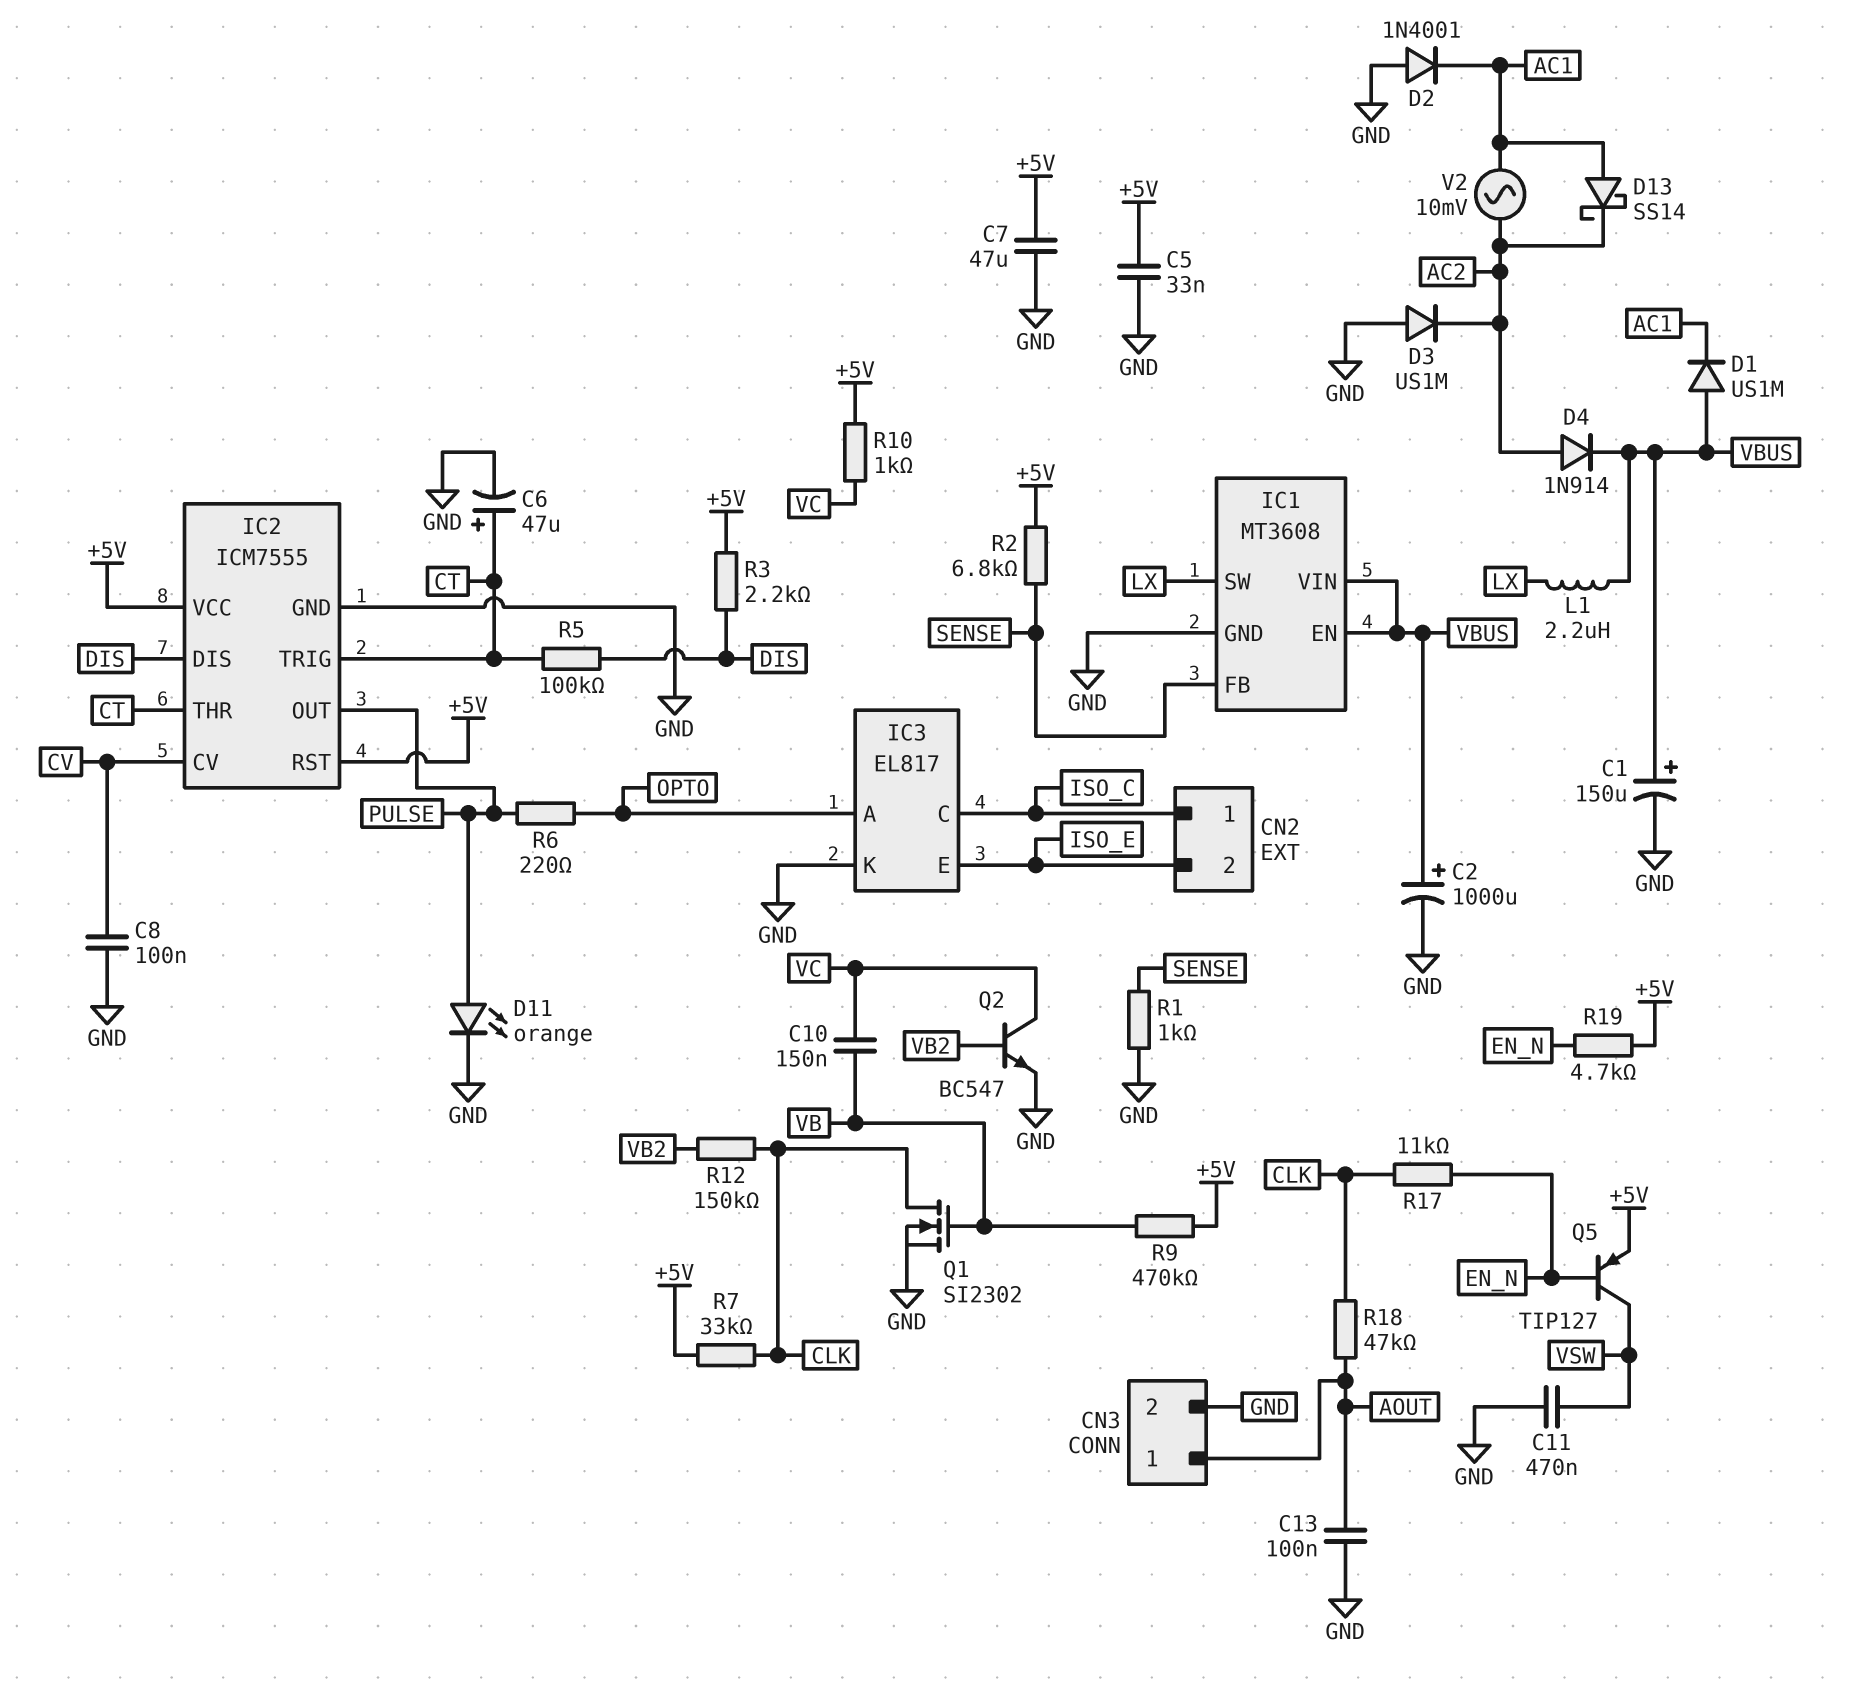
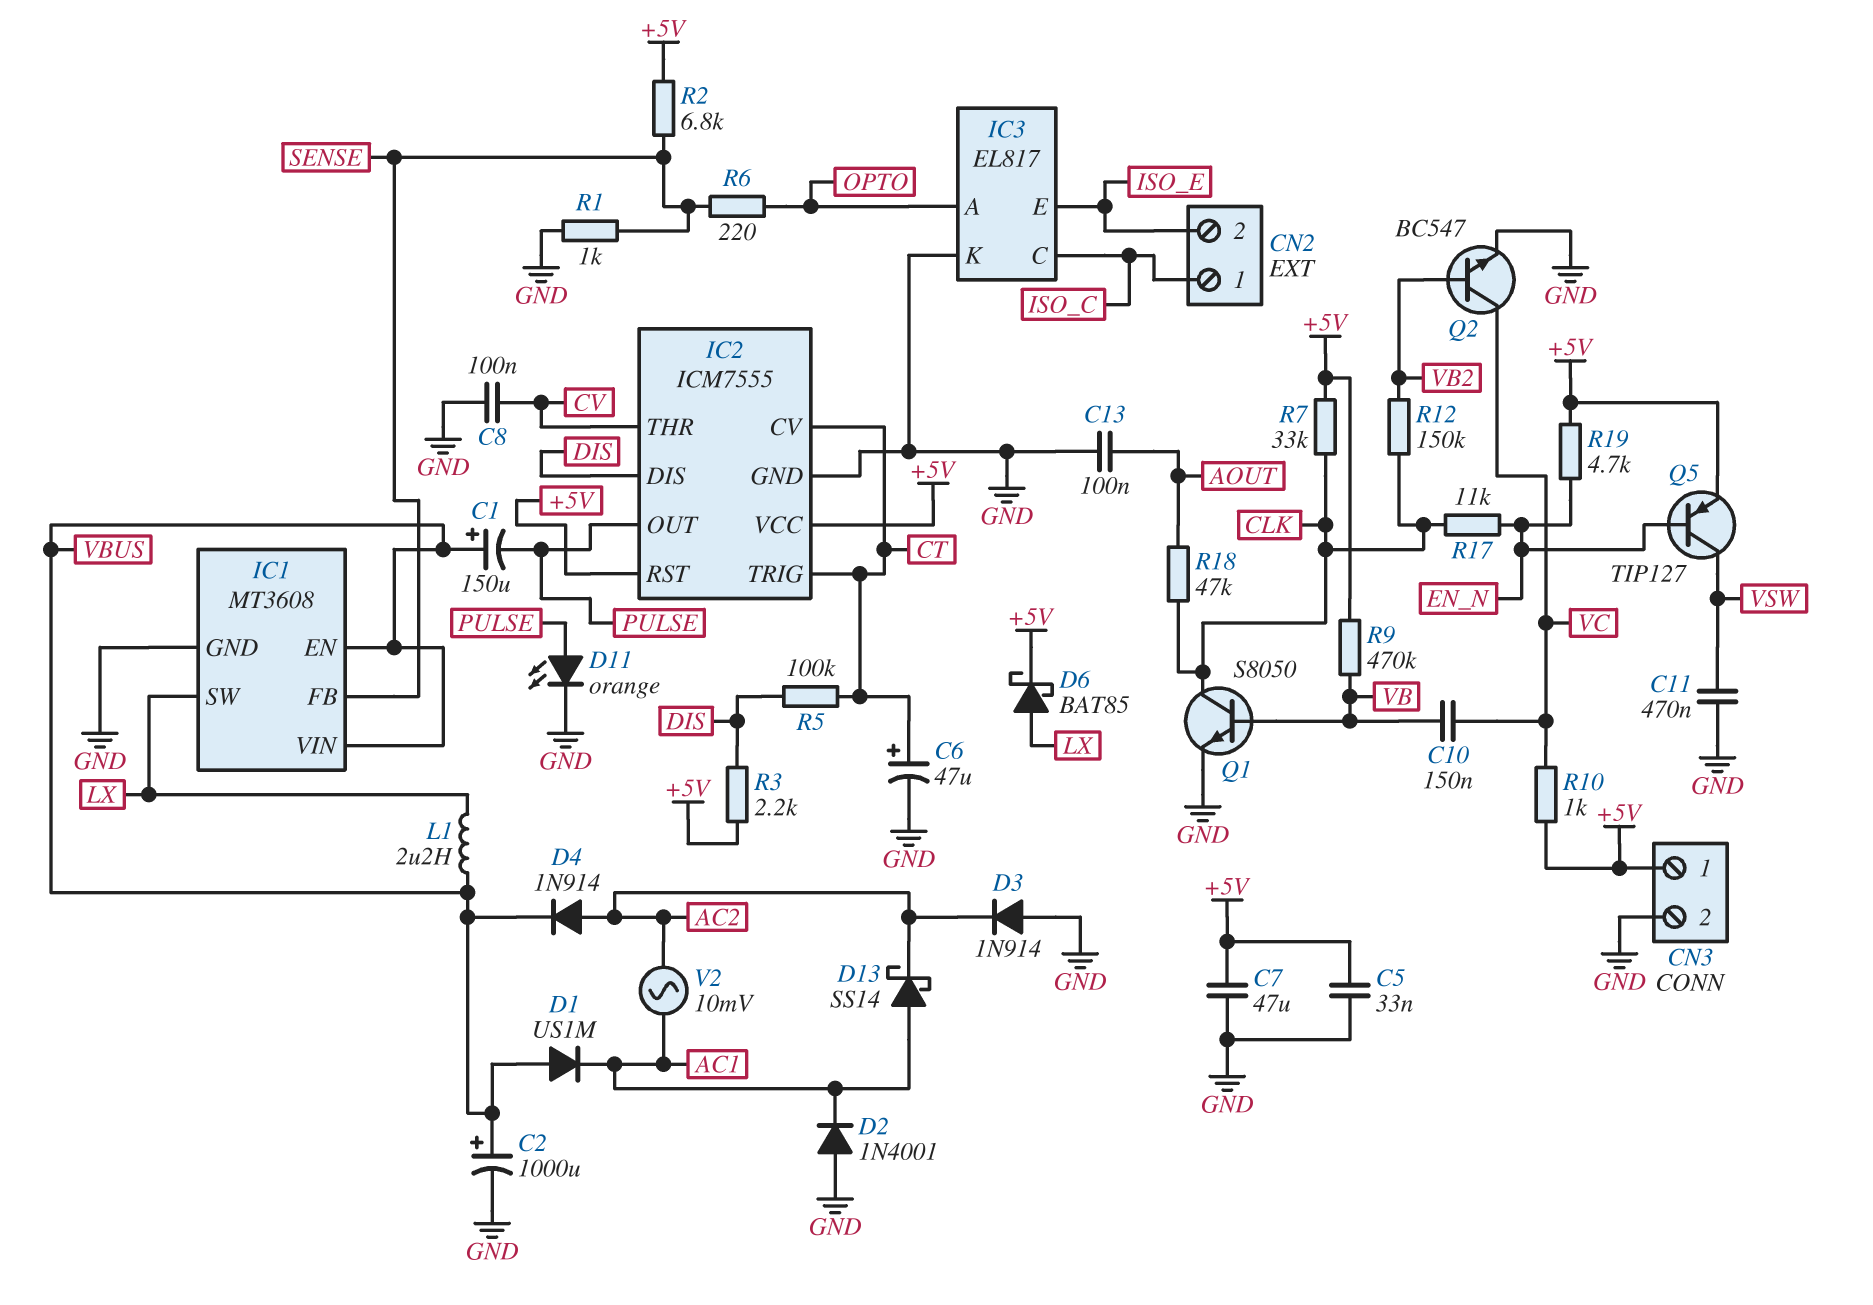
C1: 150uF (plus VBUS, minus GND) -> 150uF (plus VBUS, minus PULSE)
CN3 pin 1: AOUT -> +5V
D3: diode US1M (A GND, K AC2) -> diode 1N914 (A GND, K AC2)
D6: none -> schottky BAT85 (A LX, K +5V)
IC2 pin CV: CV -> CT
IC2 pin THR: CT -> CV
Q1: NMOS SI2302 (G VB, D CLK, S GND) -> NPN S8050 (B VB, C CLK, E GND)
R6: 220 (OPTO, PULSE) -> 220 (OPTO, SENSE)

